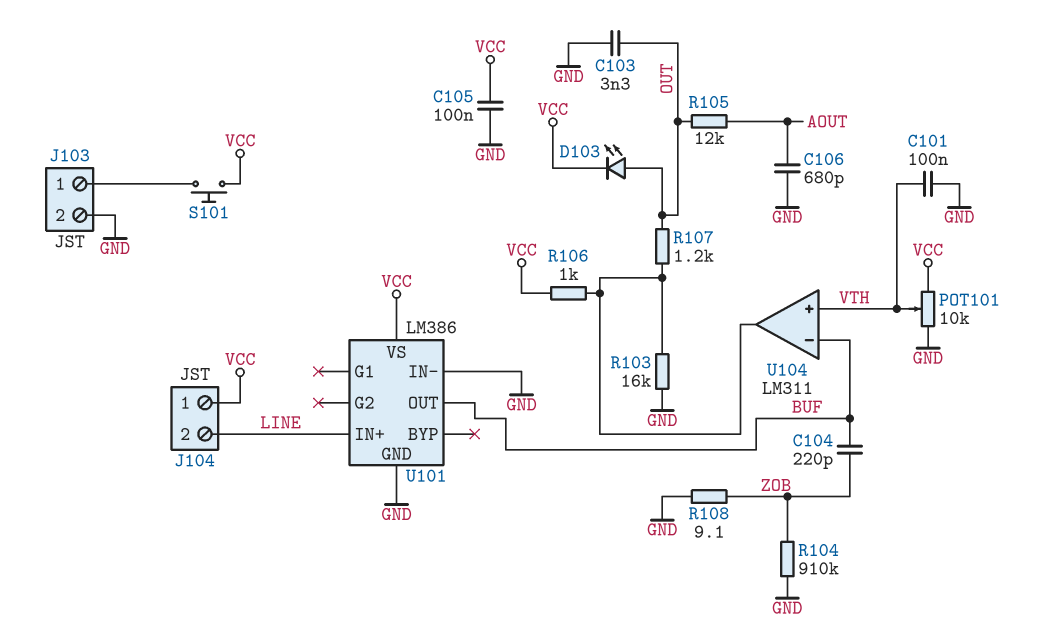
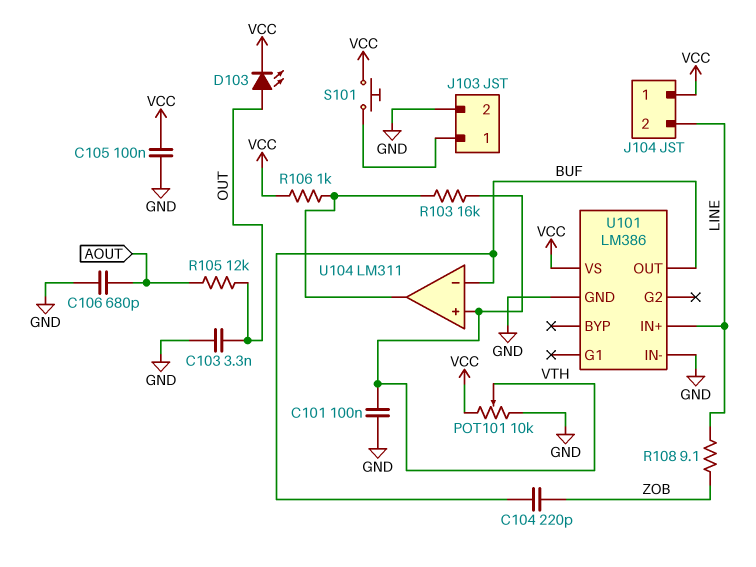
R103: 16k (GND, U104/out) -> 16k (U104/out, VTH)
R104: 910k (GND, ZOB) -> none
R107: 1.2k (OUT, U104/out) -> none
R108: 9.1 (GND, ZOB) -> 9.1 (LINE, ZOB)

